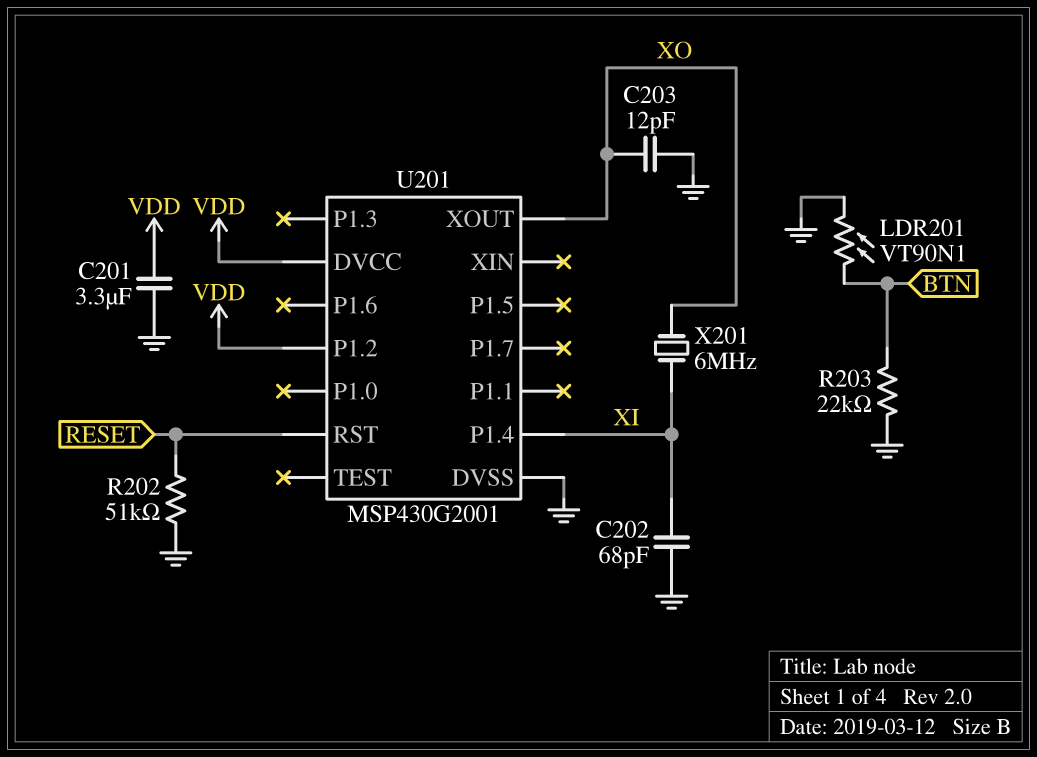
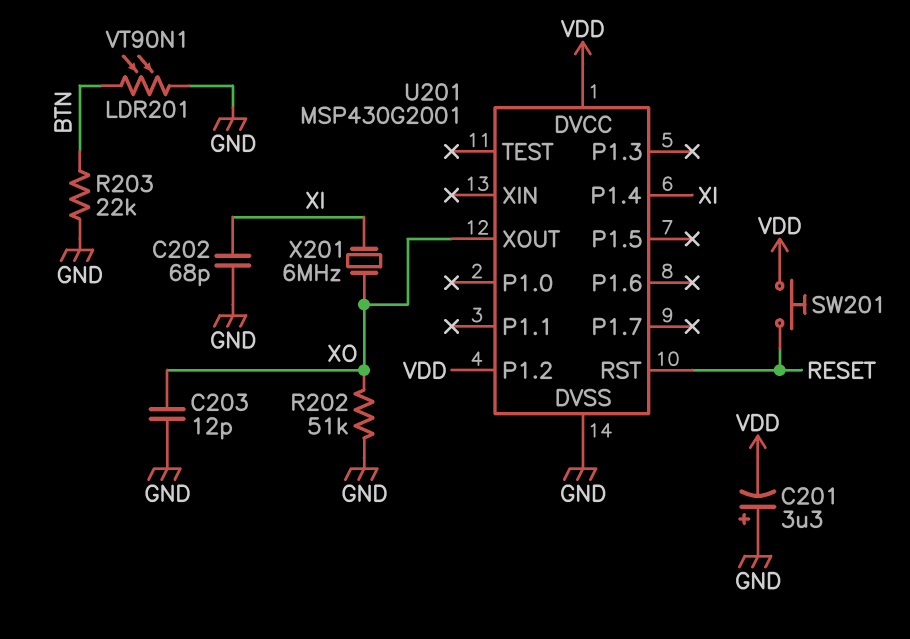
C201: 3.3uF (GND, VDD) -> 3.3uF (plus GND, minus VDD)
R202: 51k (GND, RESET) -> 51k (GND, XO)
SW201: none -> button (RESET, VDD)

